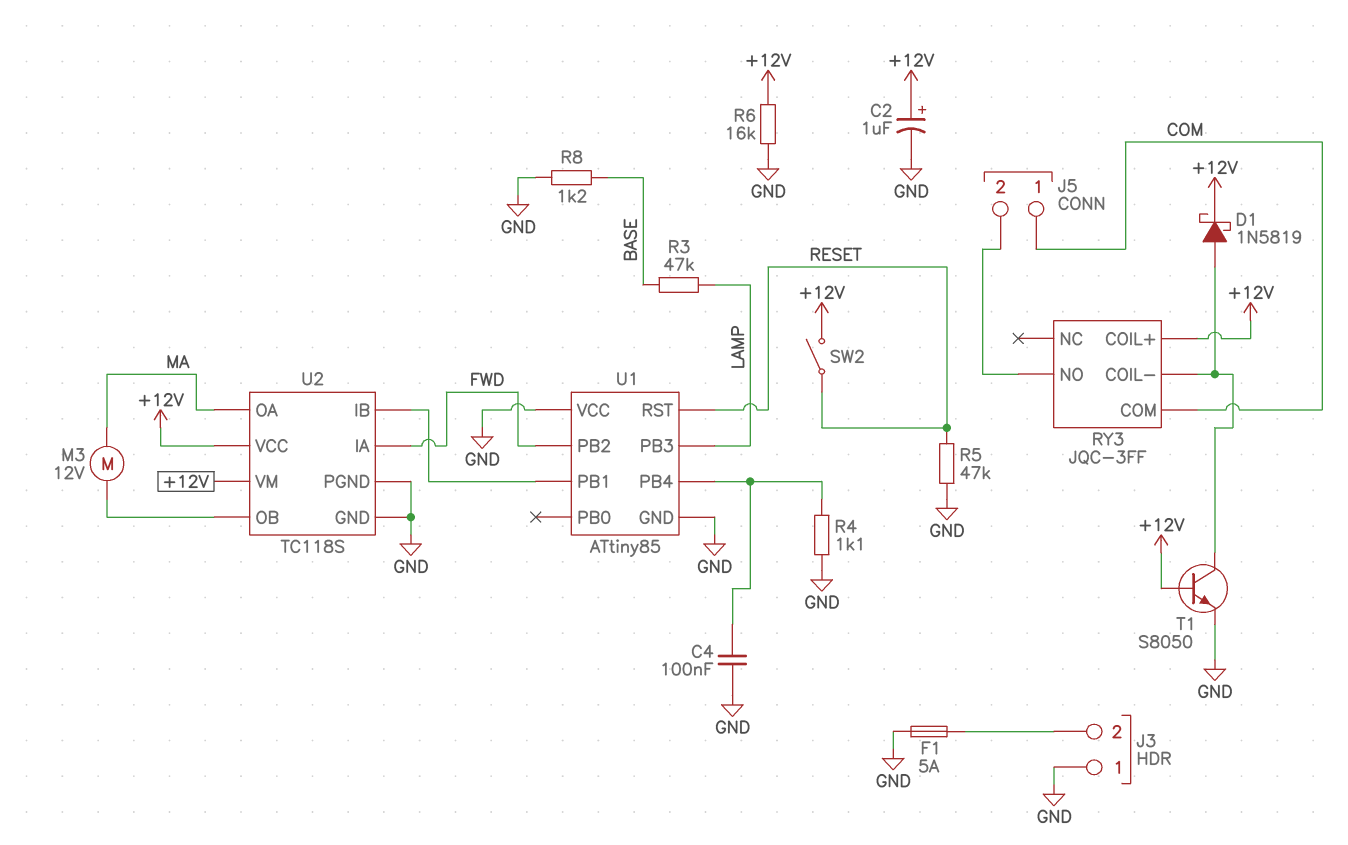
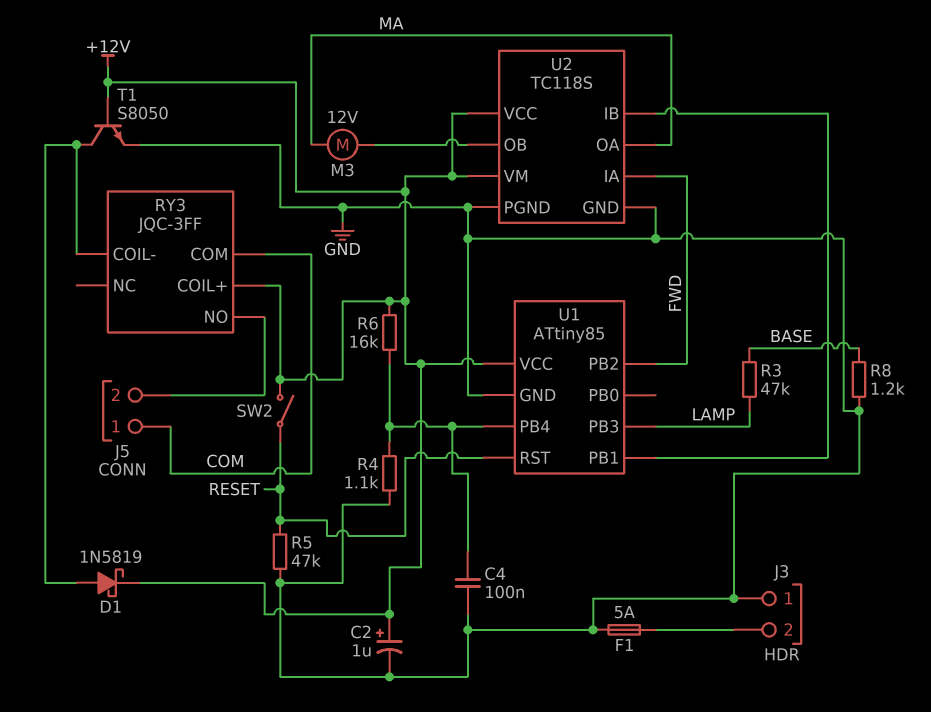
R6: 16k (+12V, GND) -> 16k (+12V, U1/PB4)
U1 pin VCC: GND -> +12V

